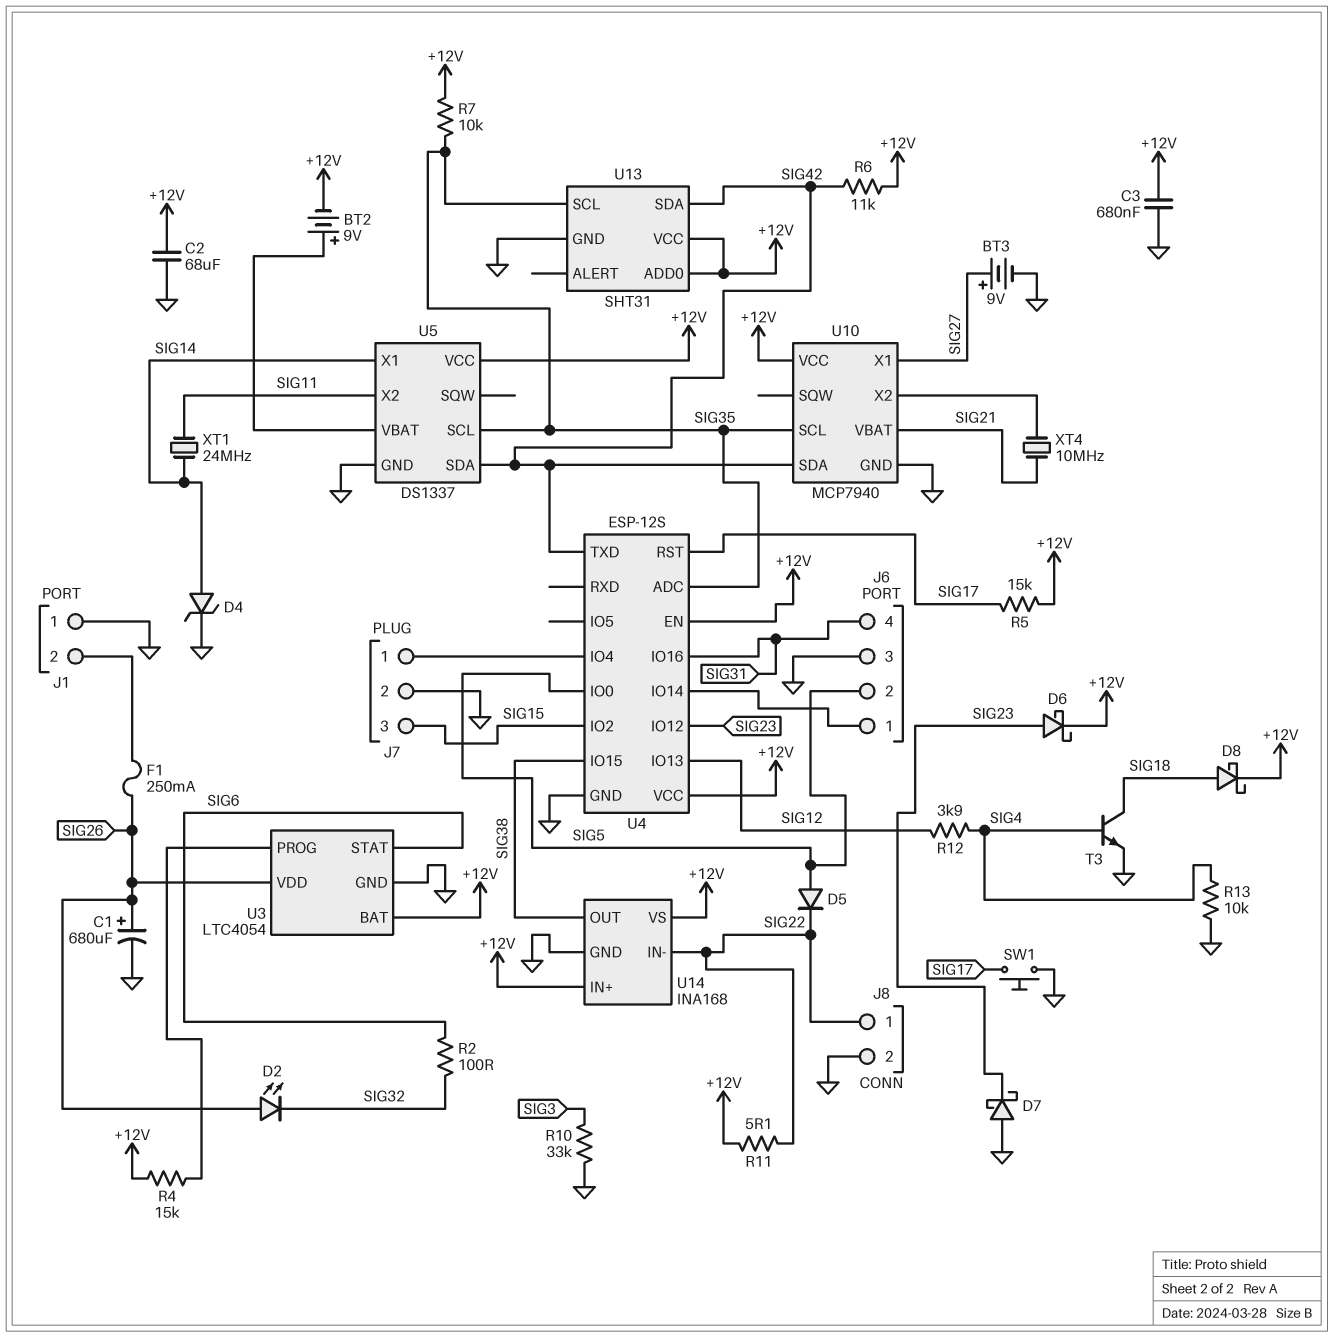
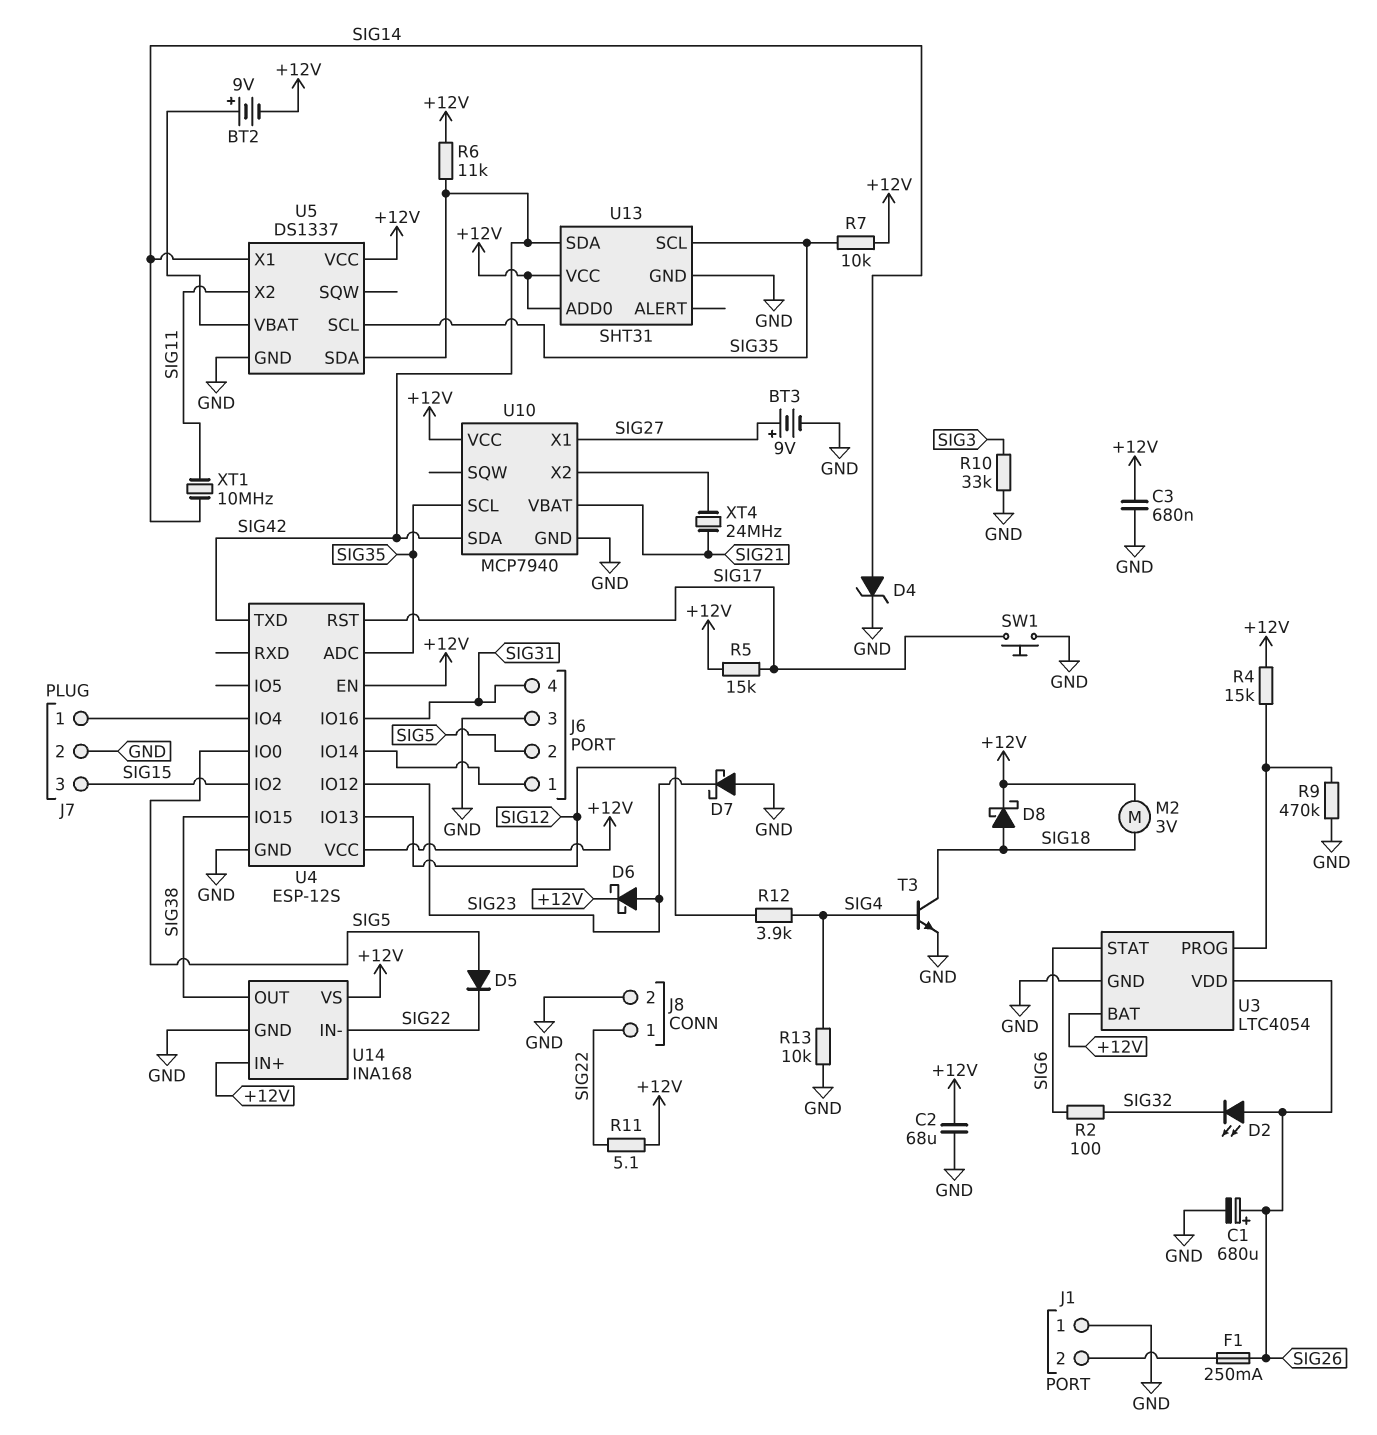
M2: none -> motor 3V (+12V, SIG18)
R9: none -> 470k (GND, U3/PROG)
XT1: 24MHz (SIG11, SIG14) -> 10MHz (SIG11, SIG14)
XT4: 10MHz (SIG21, U10/X2) -> 24MHz (SIG21, U10/X2)

